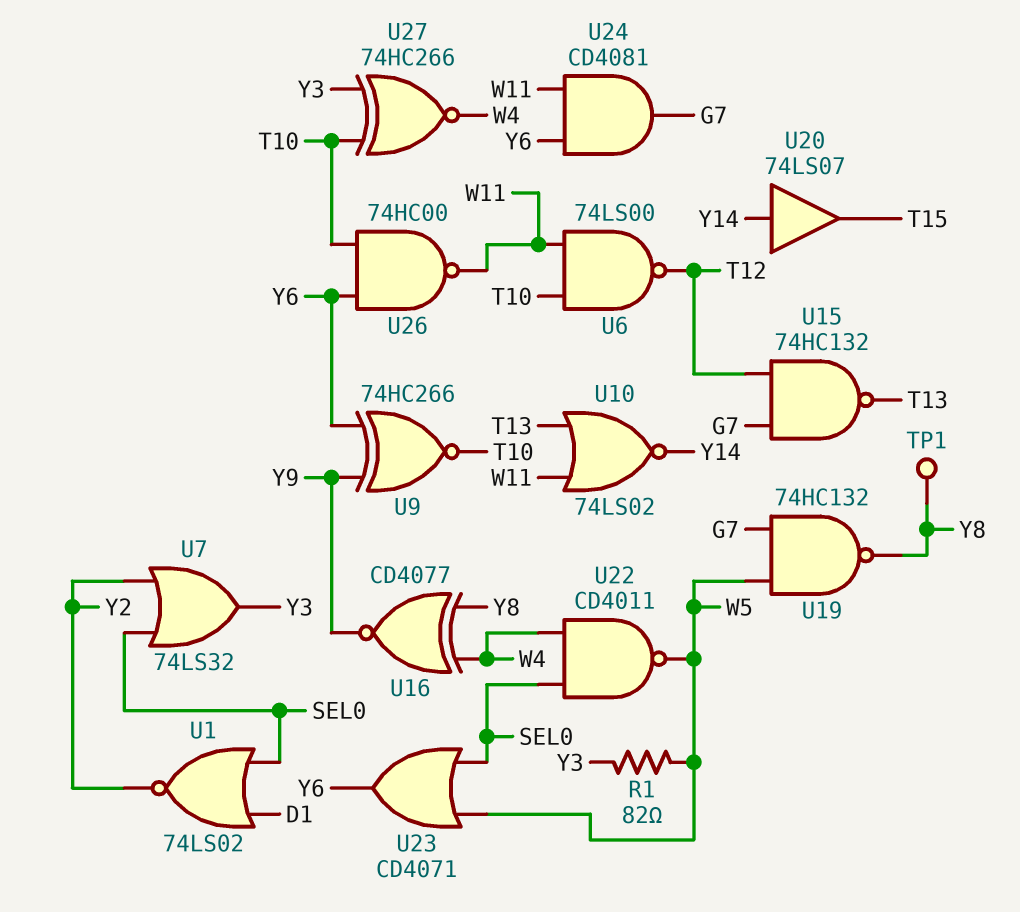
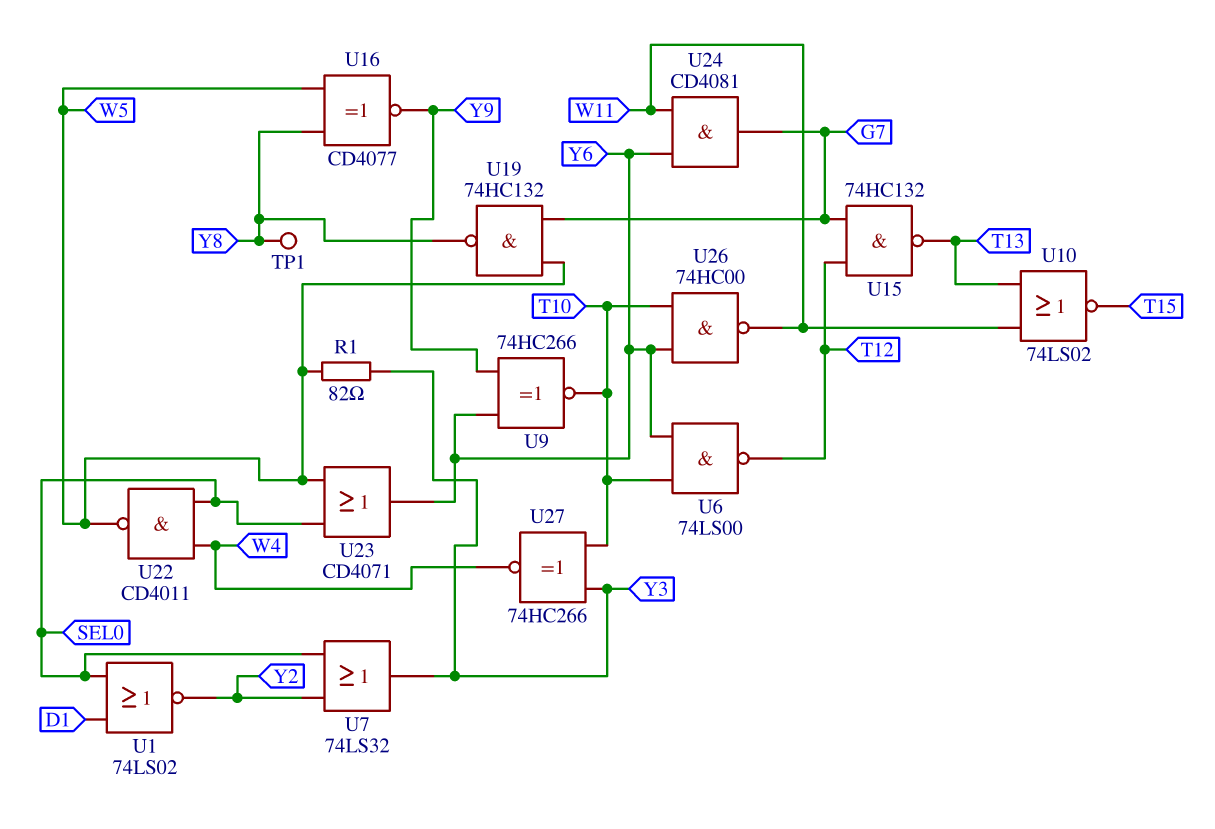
U6: NAND 74LS00 (in T10, in W11, out T12) -> NAND 74LS00 (in T10, in Y6, out T12)
U10: NOR 74LS02 (in T13, in W11, out Y14) -> NOR 74LS02 (in T13, in W11, out T15)
U16: XNOR CD4077 (in W4, in Y8, out Y9) -> XNOR CD4077 (in W5, in Y8, out Y9)
U20: buffer 74LS07 (in Y14, out T15) -> none

